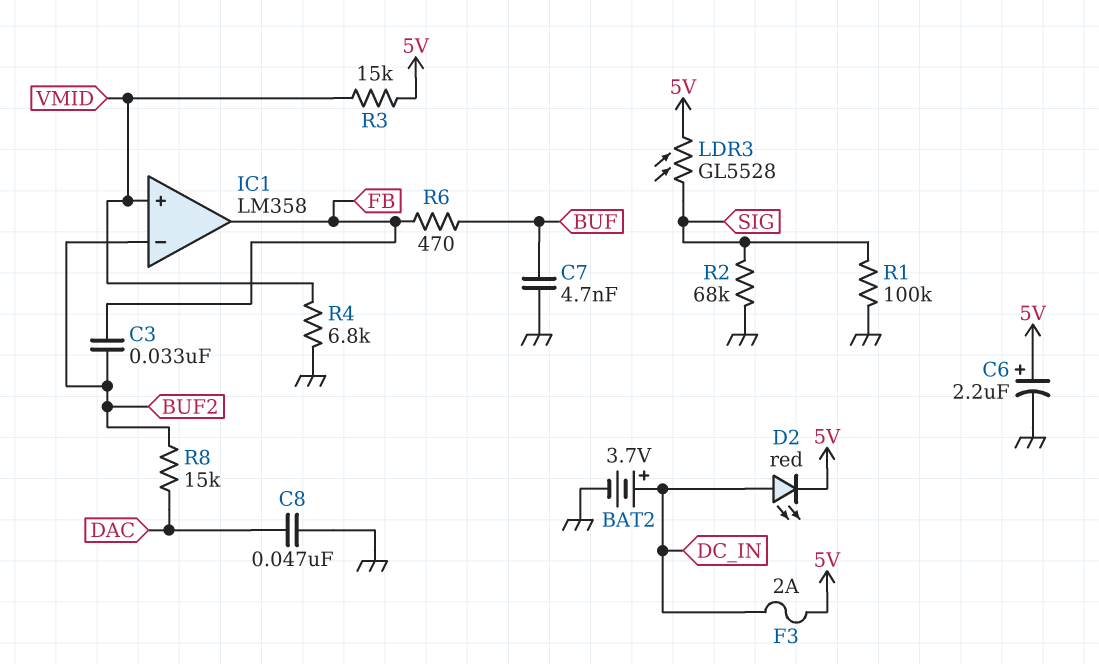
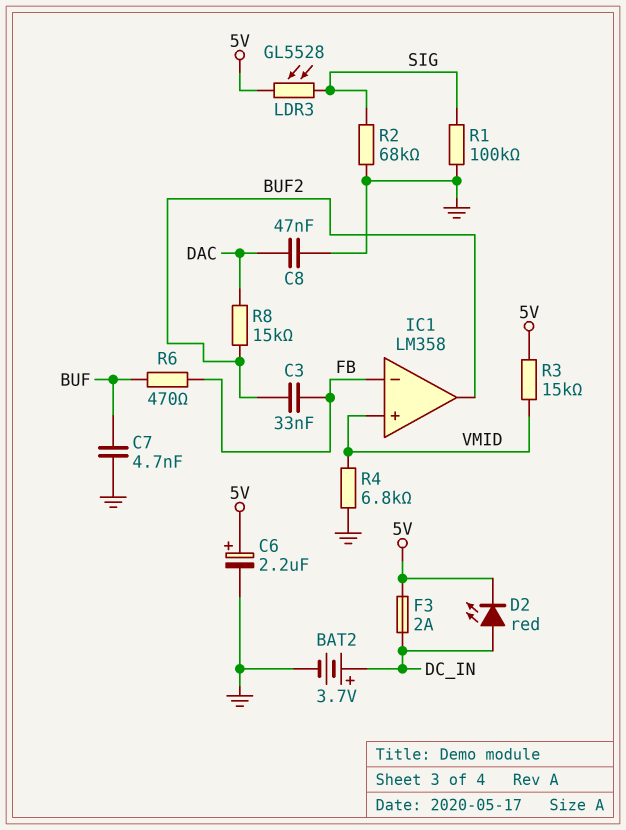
IC1 pin in-: BUF2 -> FB
IC1 pin out: FB -> BUF2

